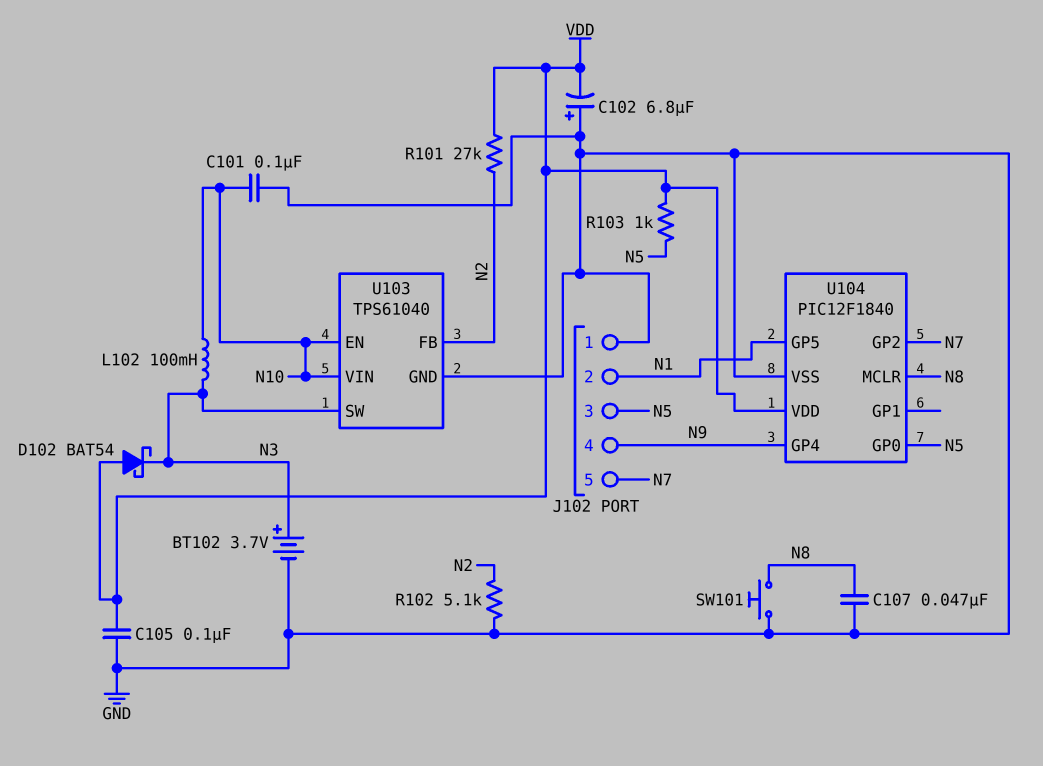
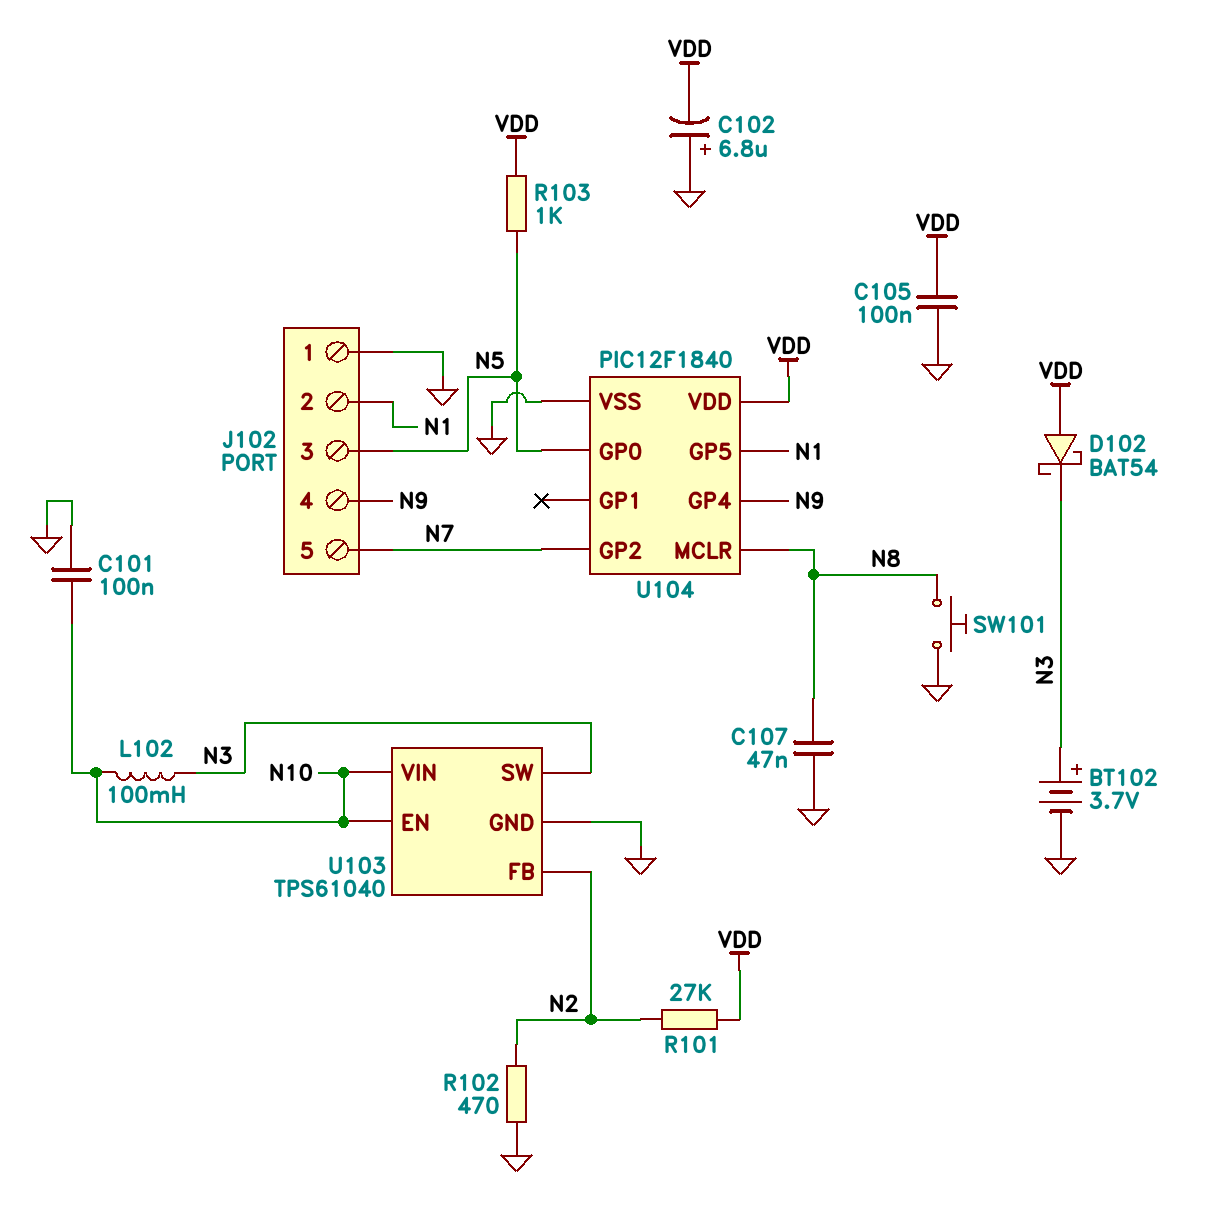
R102: 5.1k (GND, N2) -> 470 (GND, N2)

